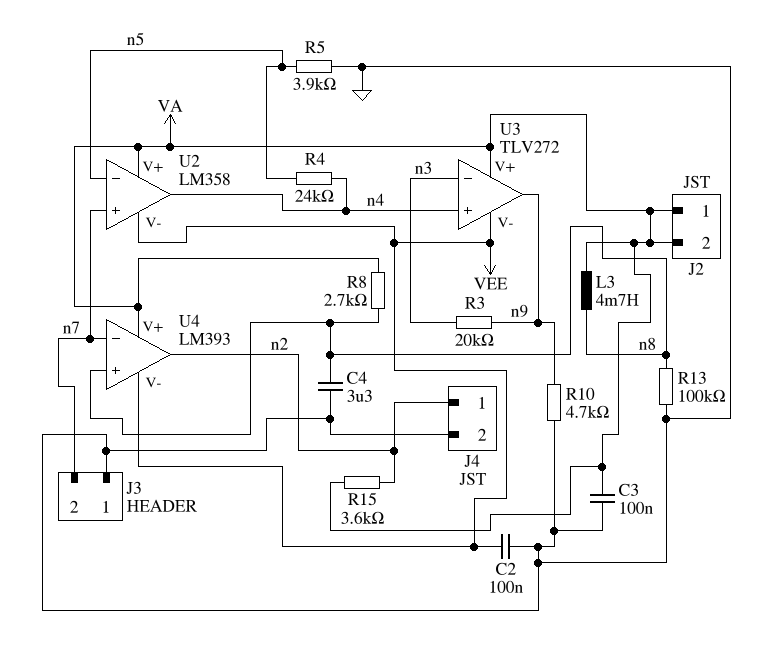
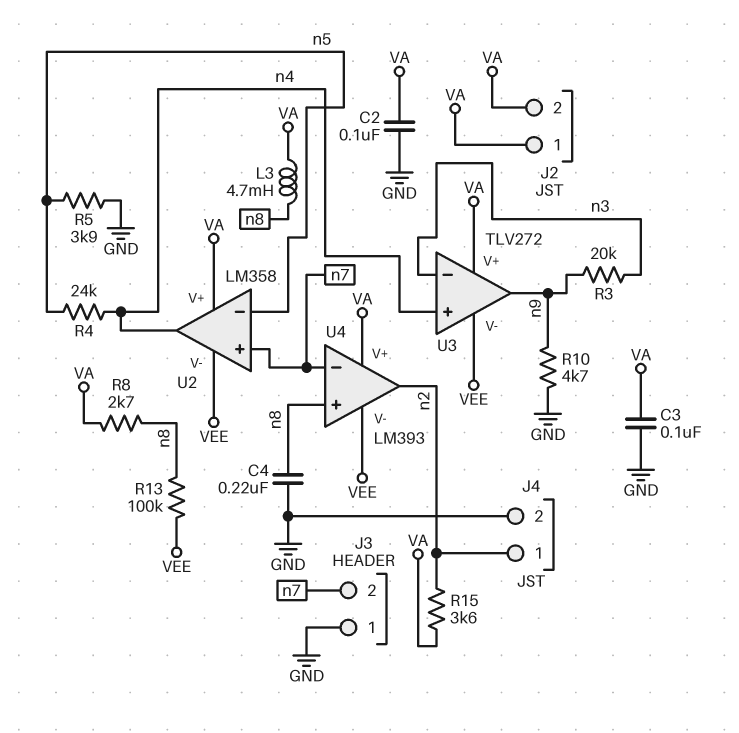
C2: 100nF (GND, VEE) -> 100nF (GND, VA)
C4: 3.3uF (GND, n8) -> 220nF (GND, n8)
R13: 100k (GND, n8) -> 100k (VEE, n8)

